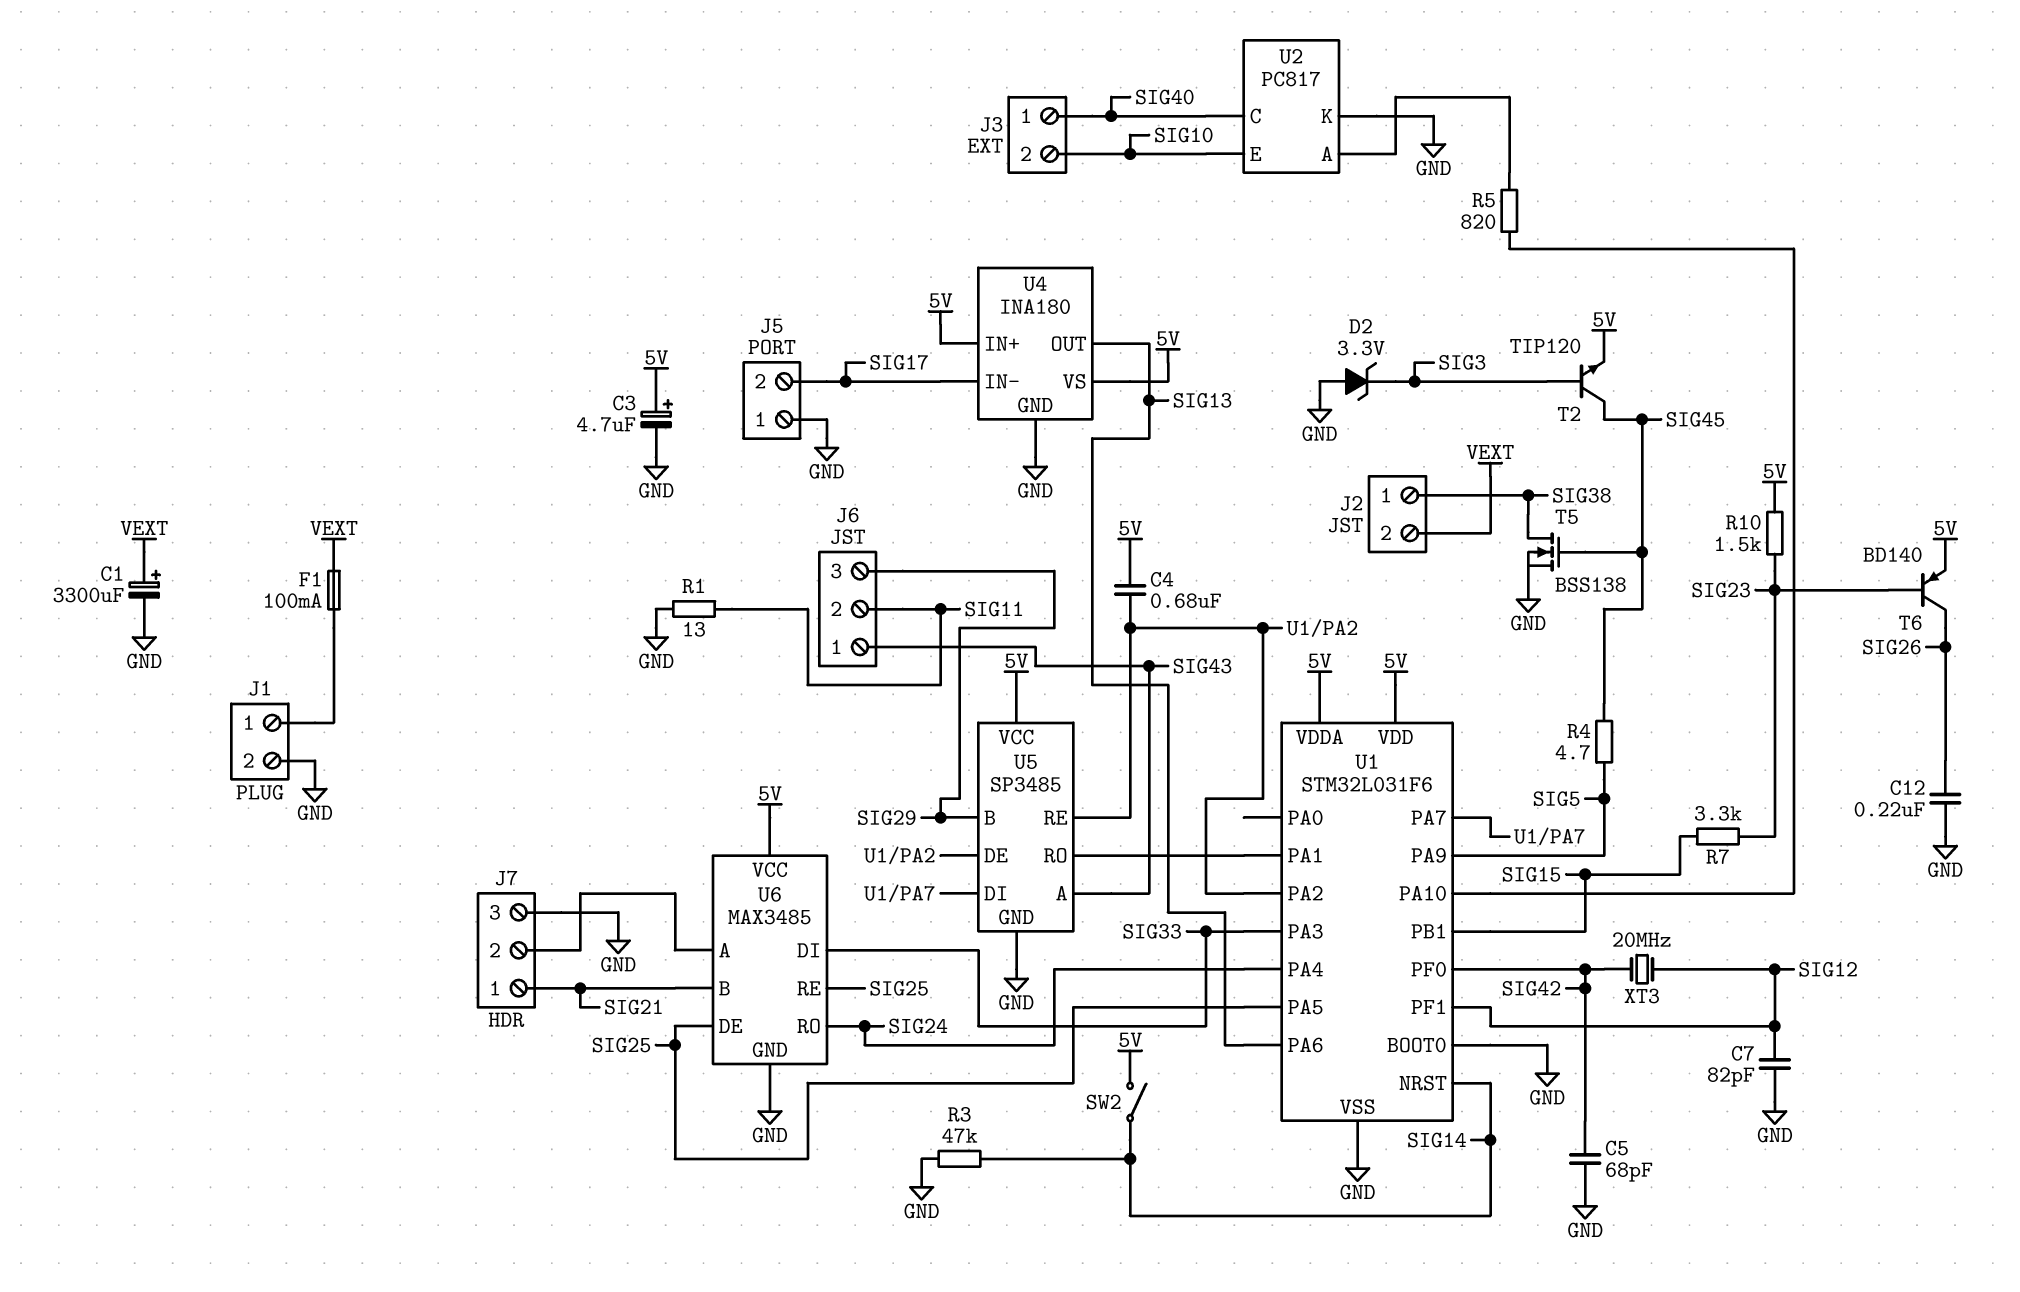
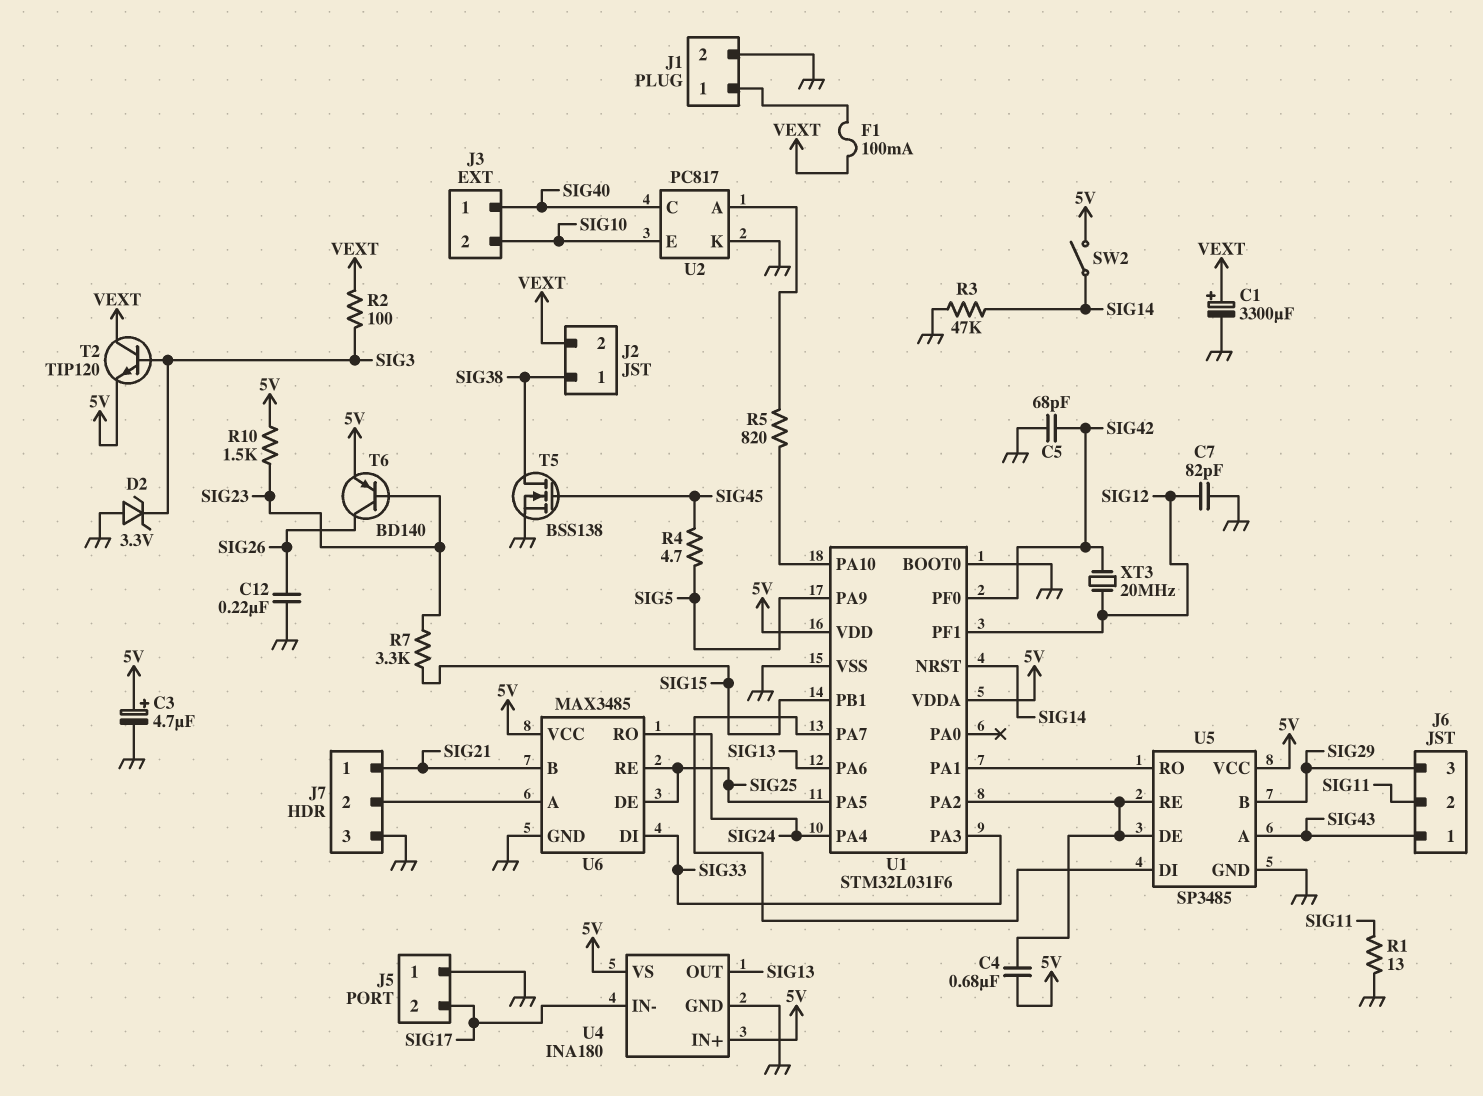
R2: none -> 100 (SIG3, VEXT)
T2: NPN TIP120 (B SIG3, C SIG45, E 5V) -> NPN TIP120 (B SIG3, C VEXT, E 5V)

